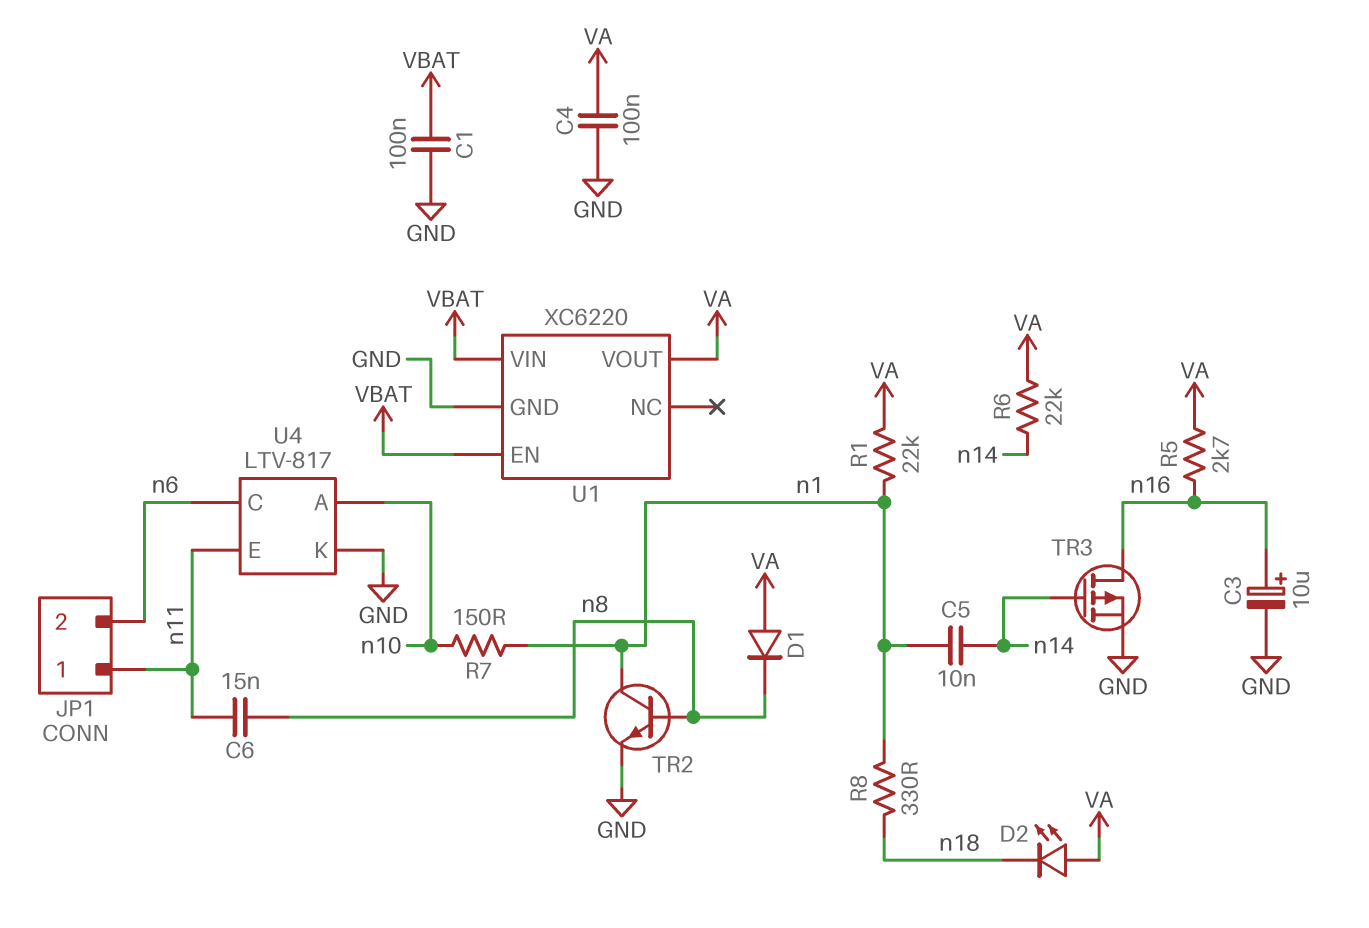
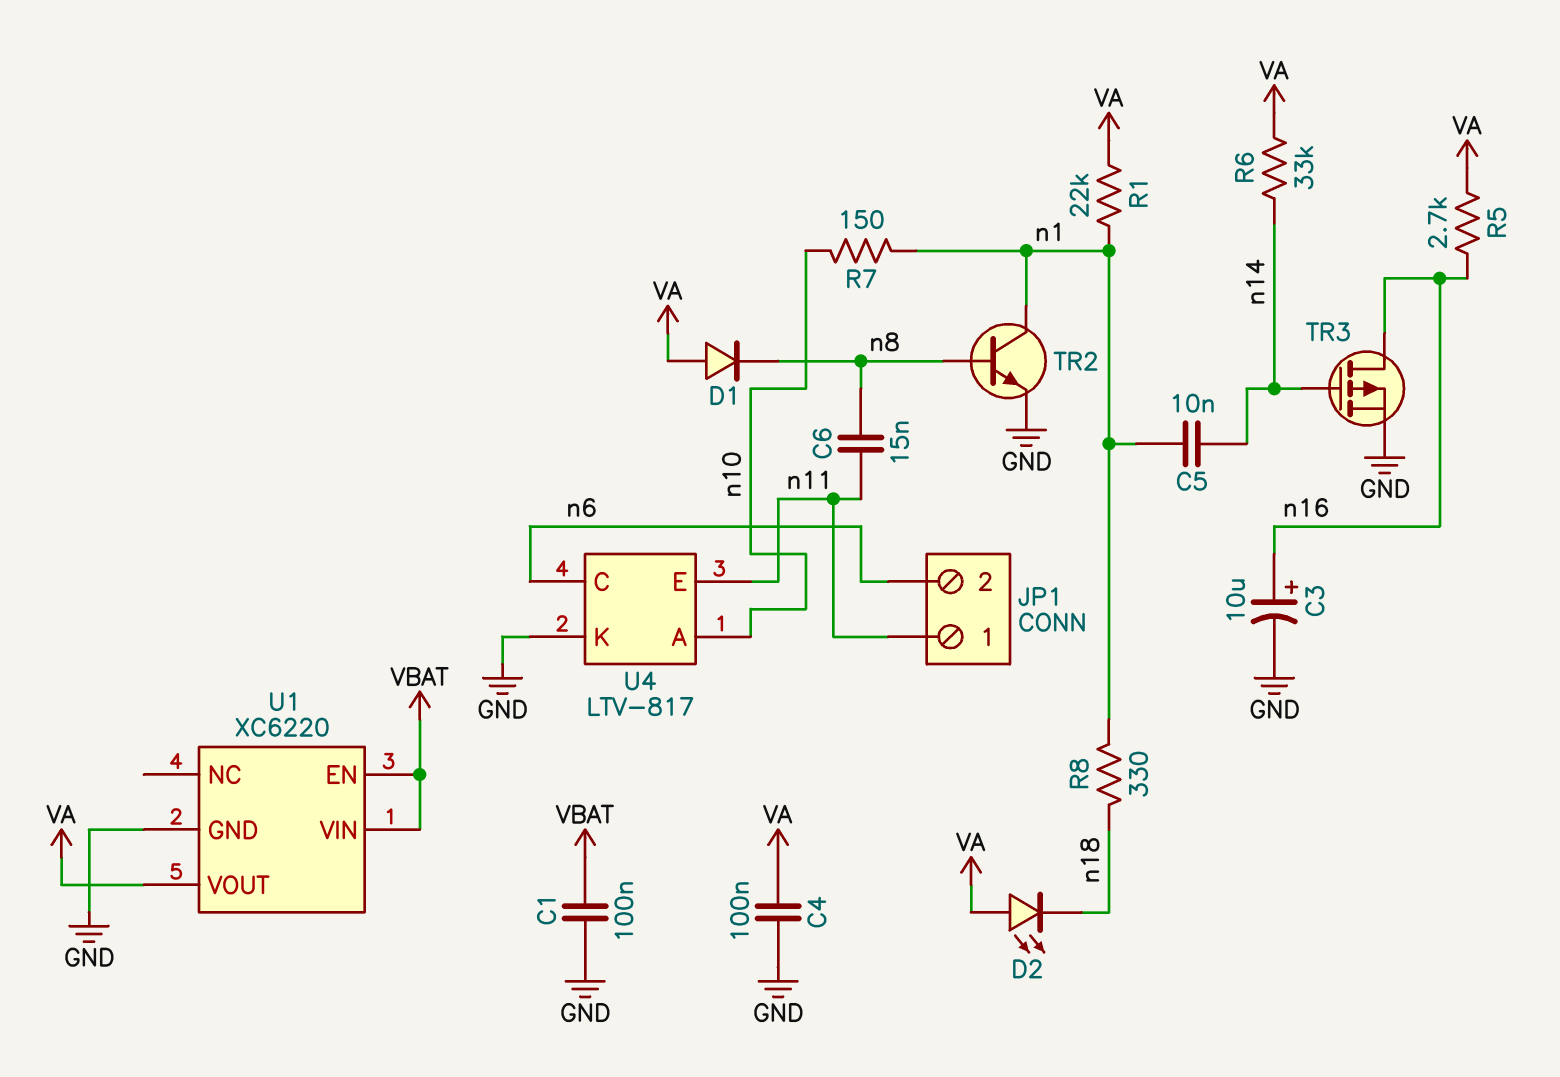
R6: 22k (VA, n14) -> 33k (VA, n14)

